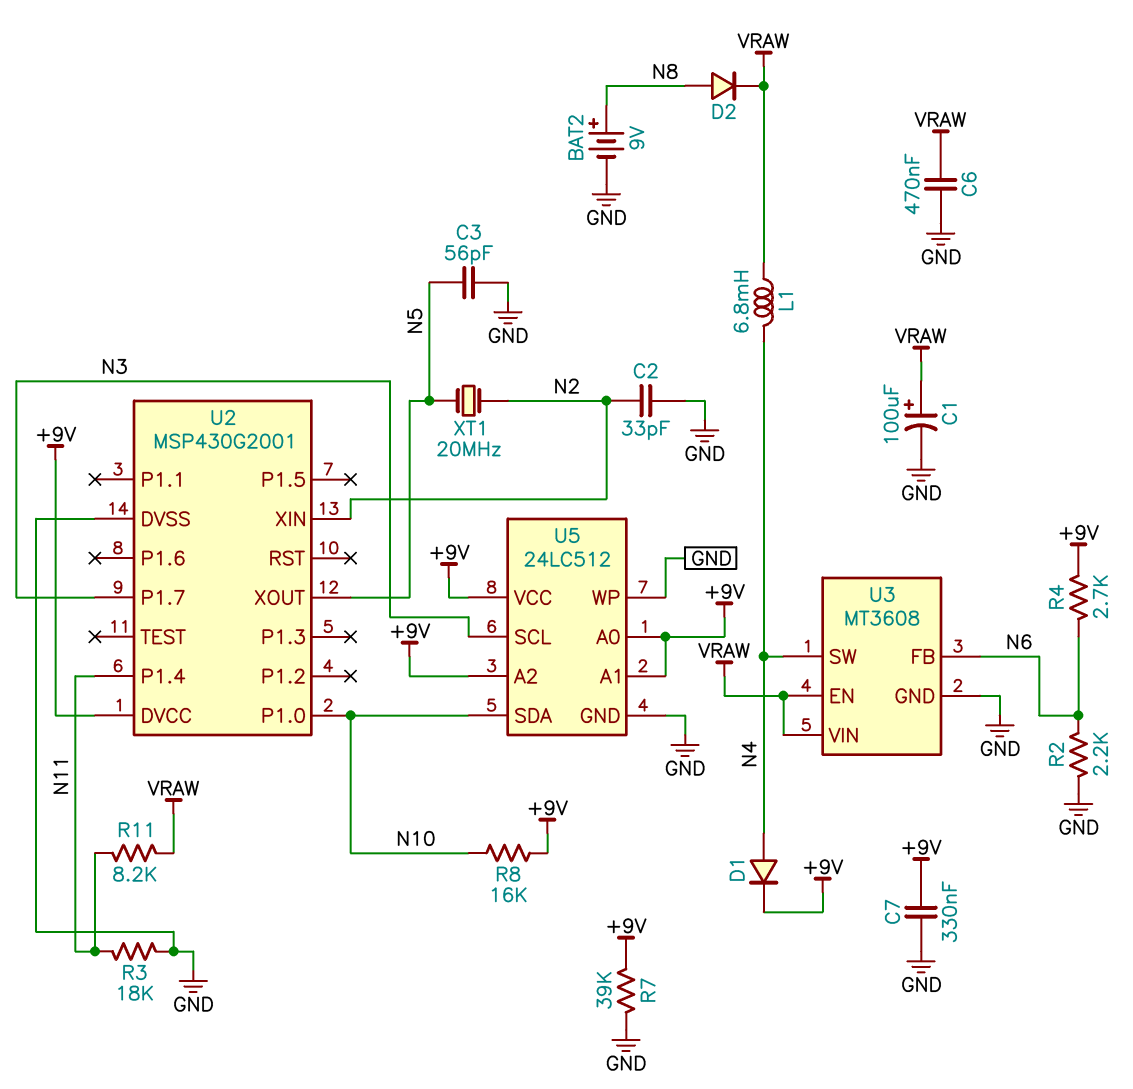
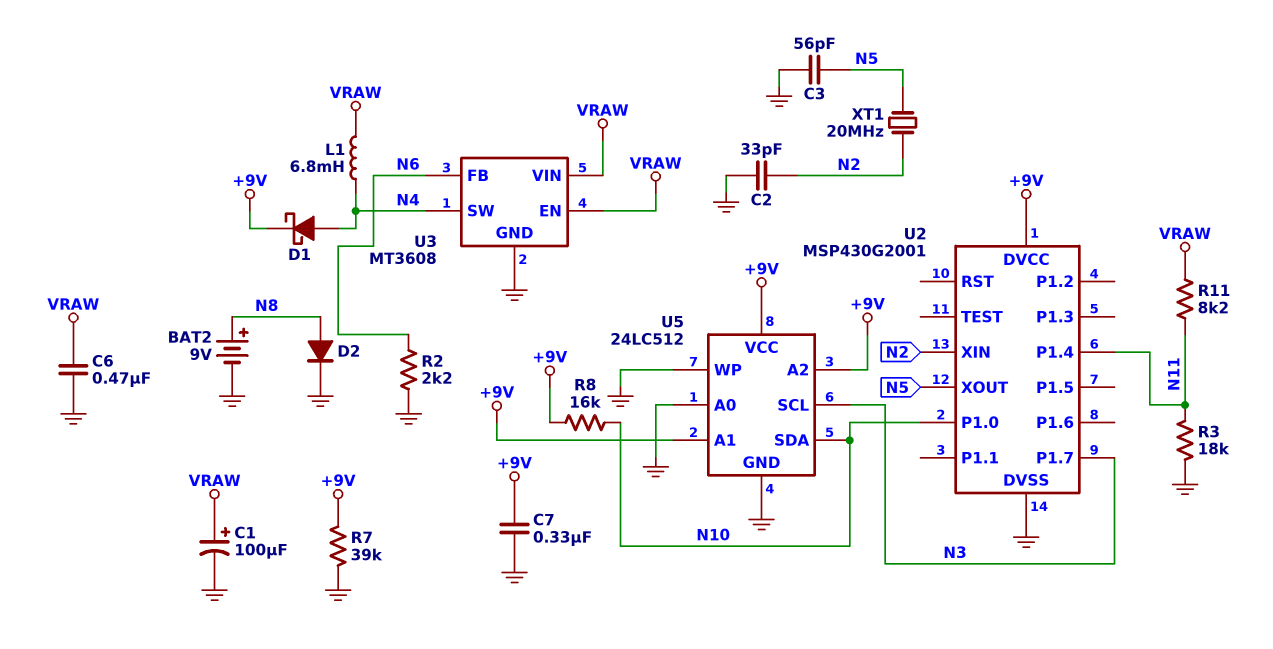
D1: diode (A N4, K +9V) -> schottky (A N4, K +9V)
D2: diode (A N8, K VRAW) -> diode (A N8, K GND)
R4: 2.7k (+9V, N6) -> none
U5 pin A0: +9V -> GND

